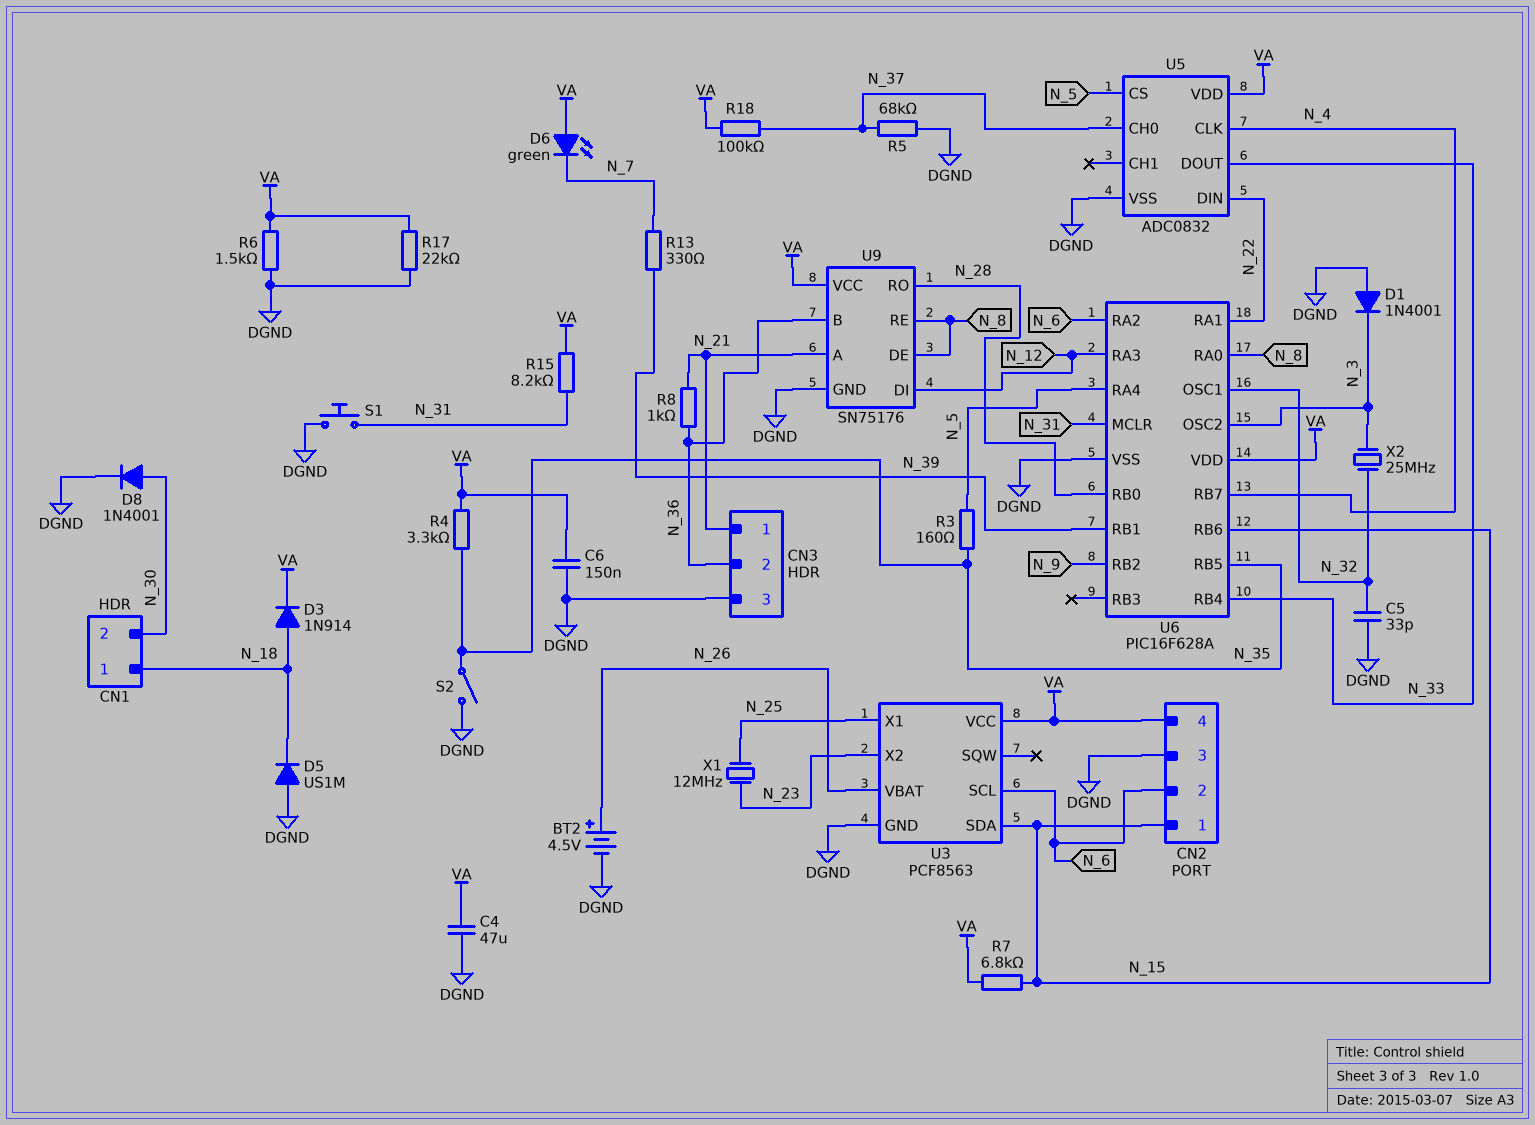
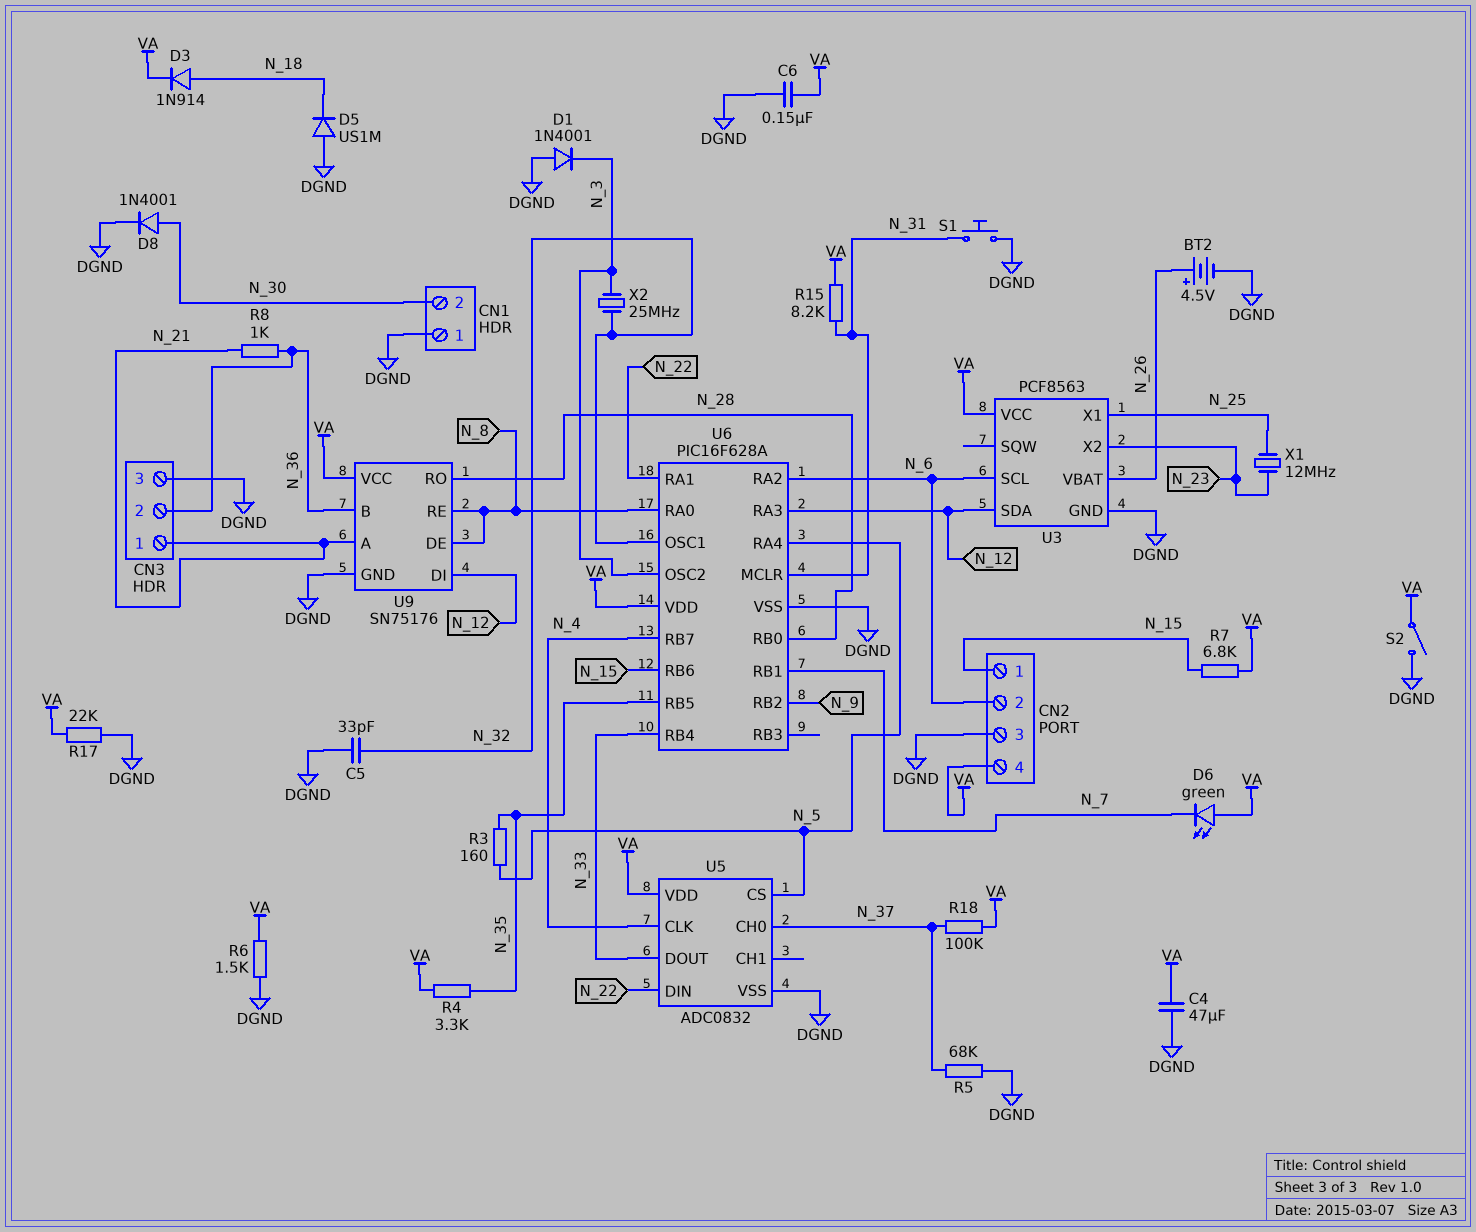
CN1 pin 1: N_18 -> DGND
R13: 330 (N_7, N_39) -> none
S2: switch (DGND, N_35) -> switch (DGND, VA)
U3 pin SDA: N_15 -> N_12
U6 pin RB1: N_39 -> N_7

